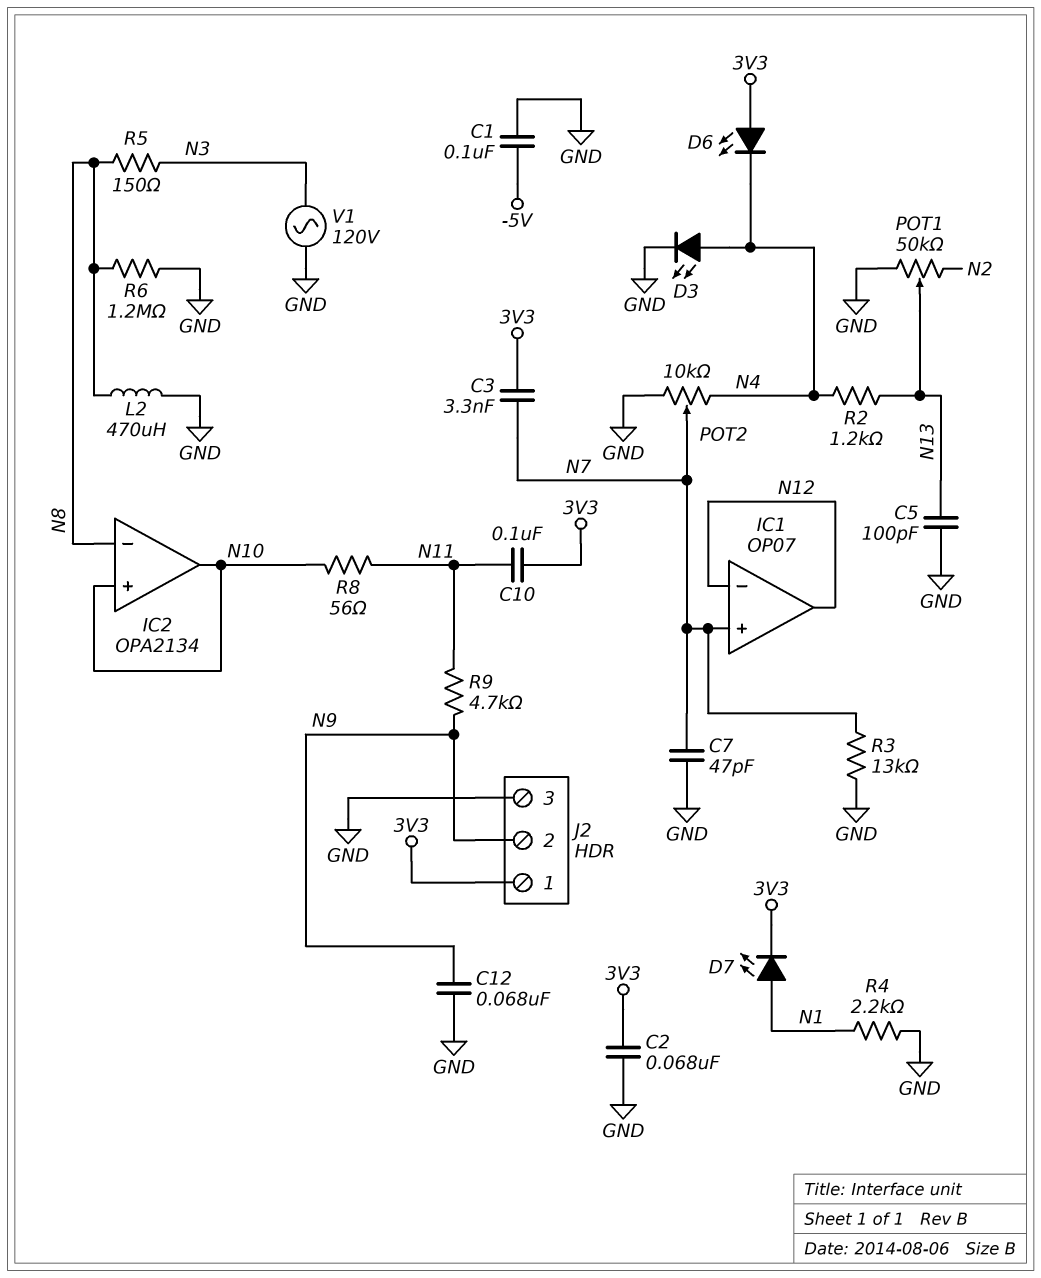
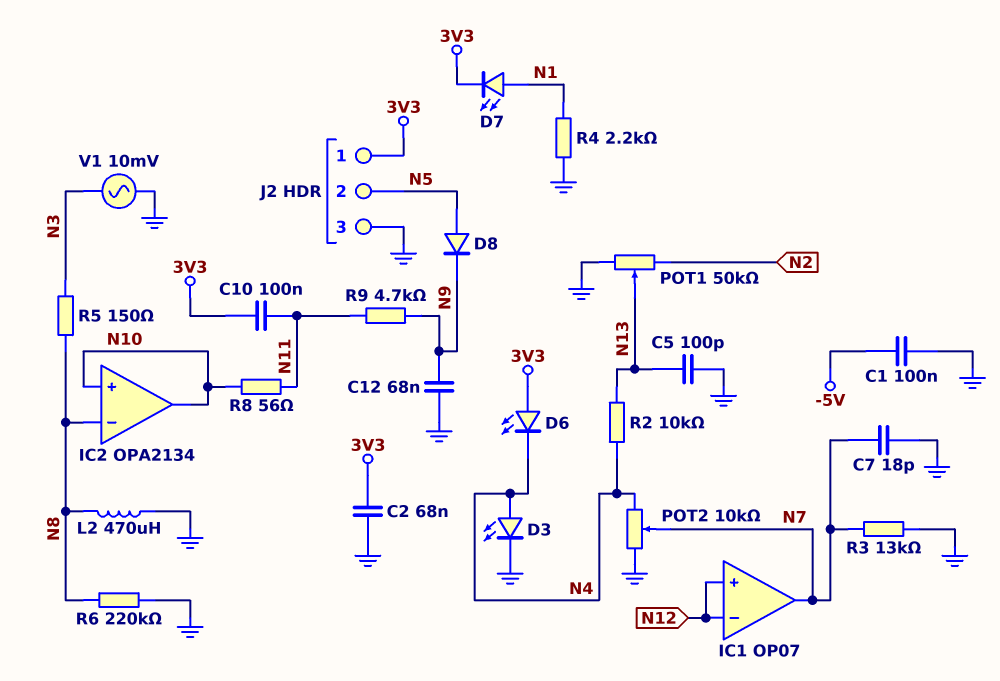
C3: 3.3nF (3V3, N7) -> none
C7: 47pF (GND, N7) -> 18pF (GND, N7)
D8: none -> diode (A N5, K N9)
IC1 pin in+: N7 -> N12
IC1 pin out: N12 -> N7
J2 pin 2: N9 -> N5
R2: 1.2k (N4, N13) -> 10k (N4, N13)
R6: 1.2M (GND, N8) -> 220k (GND, N8)
V1: AC 120V (GND, N3) -> AC 10mV (GND, N3)

